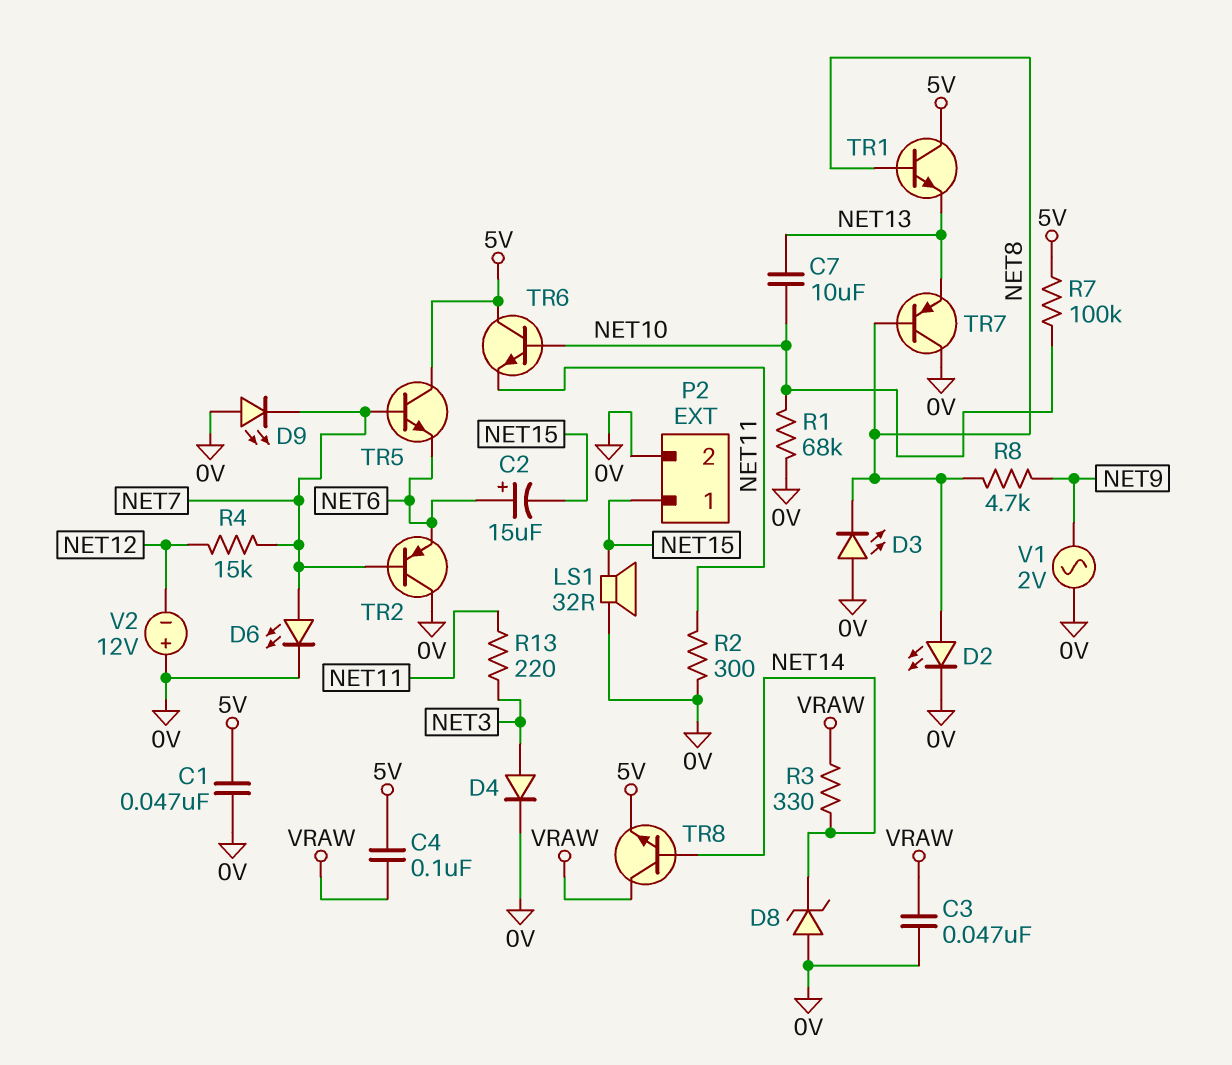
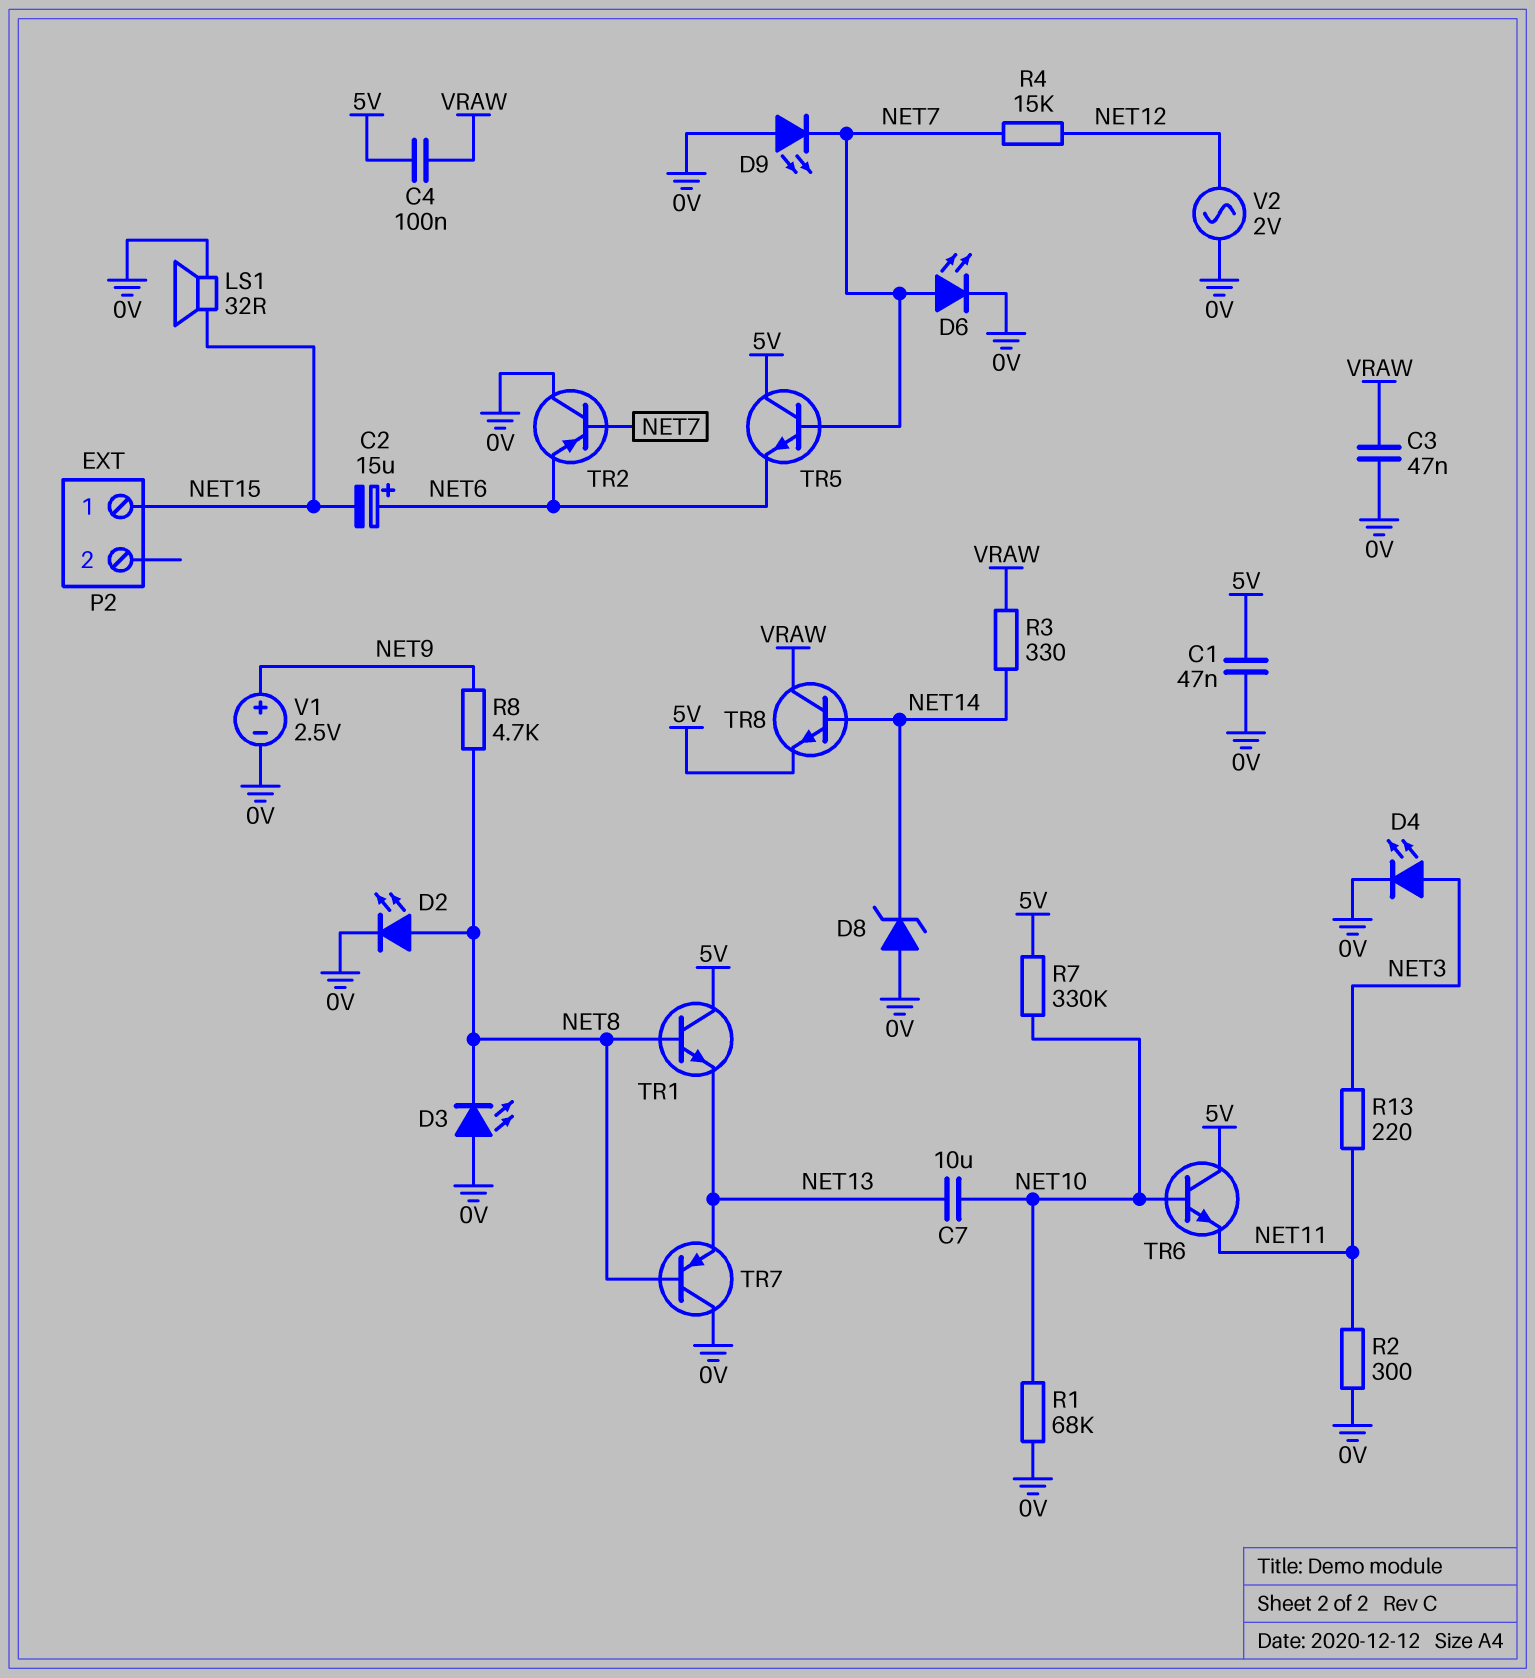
D4: diode (A NET3, K 0V) -> LED (A NET3, K 0V)
P2 pin 2: 0V -> none
R7: 100k (5V, NET10) -> 330k (5V, NET10)
V1: AC 2V (0V, NET9) -> 2.5V (plus NET9, minus 0V)
V2: 12V (plus 0V, minus NET12) -> AC 2V (0V, NET12)

